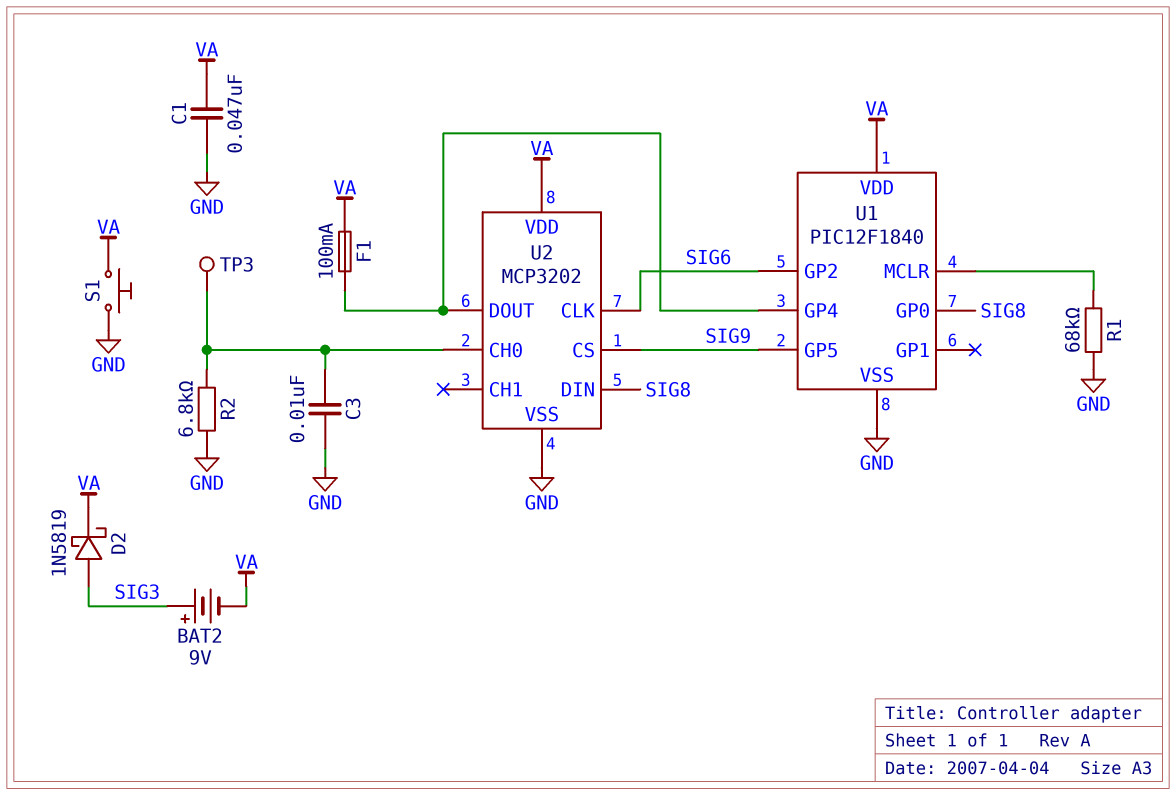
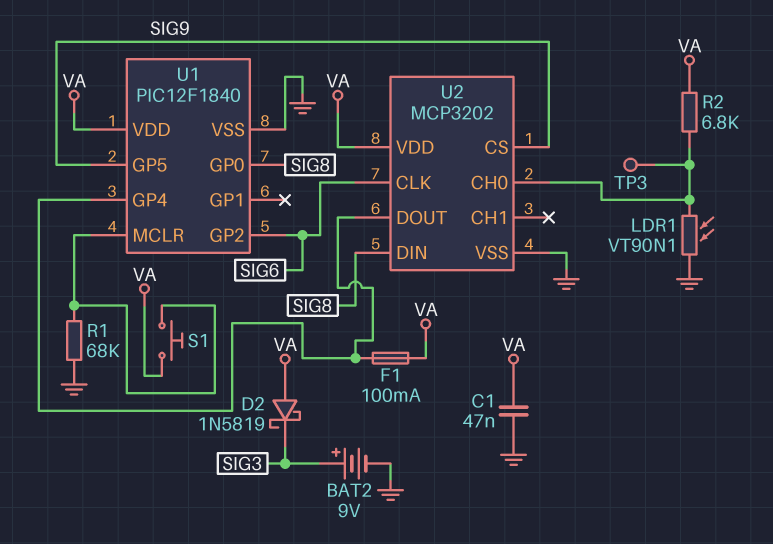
BAT2: 9V (plus SIG3, minus VA) -> 9V (plus SIG3, minus GND)
C3: 10nF (GND, U2/CH0) -> none
D2: schottky 1N5819 (A SIG3, K VA) -> schottky 1N5819 (A VA, K SIG3)
LDR1: none -> VT90N1 (GND, U2/CH0)
R2: 6.8k (GND, U2/CH0) -> 6.8k (U2/CH0, VA)
S1: button (GND, VA) -> button (U1/MCLR, VA)

